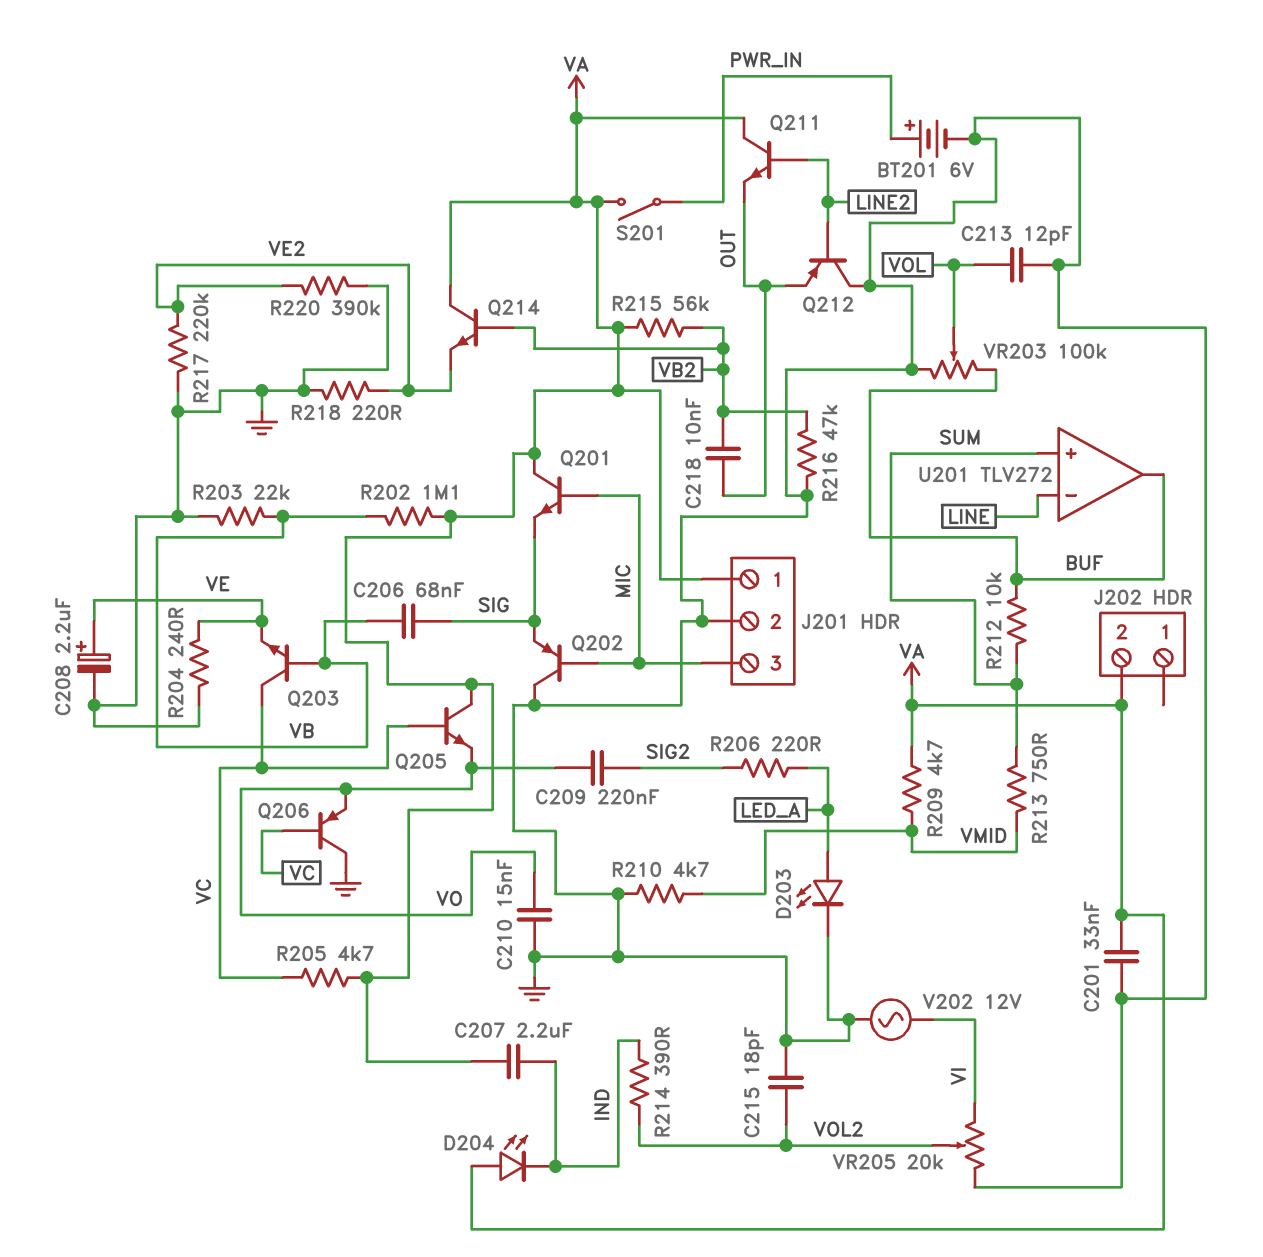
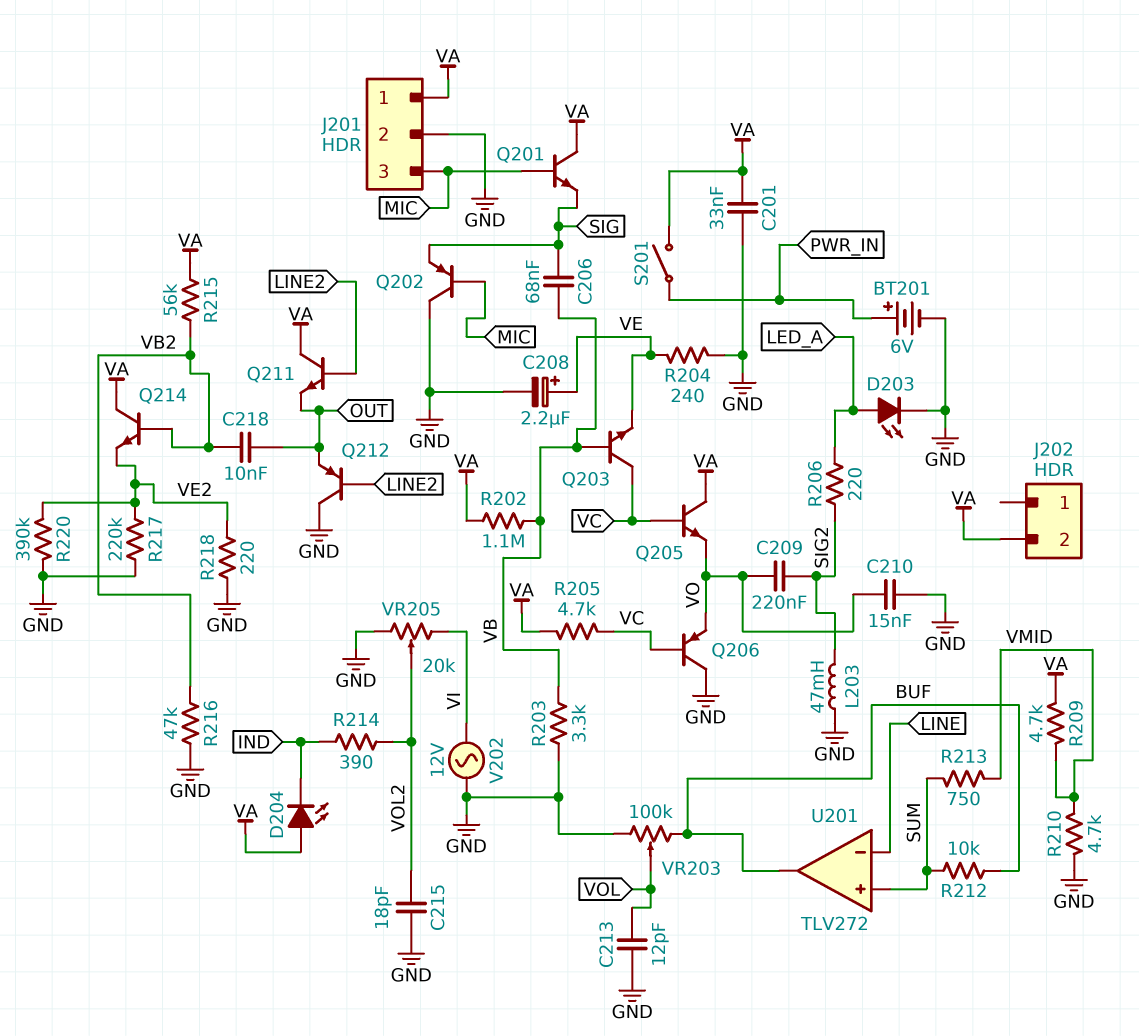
C207: 2.2uF (IND, VA) -> none
L203: none -> 47mH (GND, SIG2)
R203: 22k (GND, VB) -> 3.3k (GND, VB)

